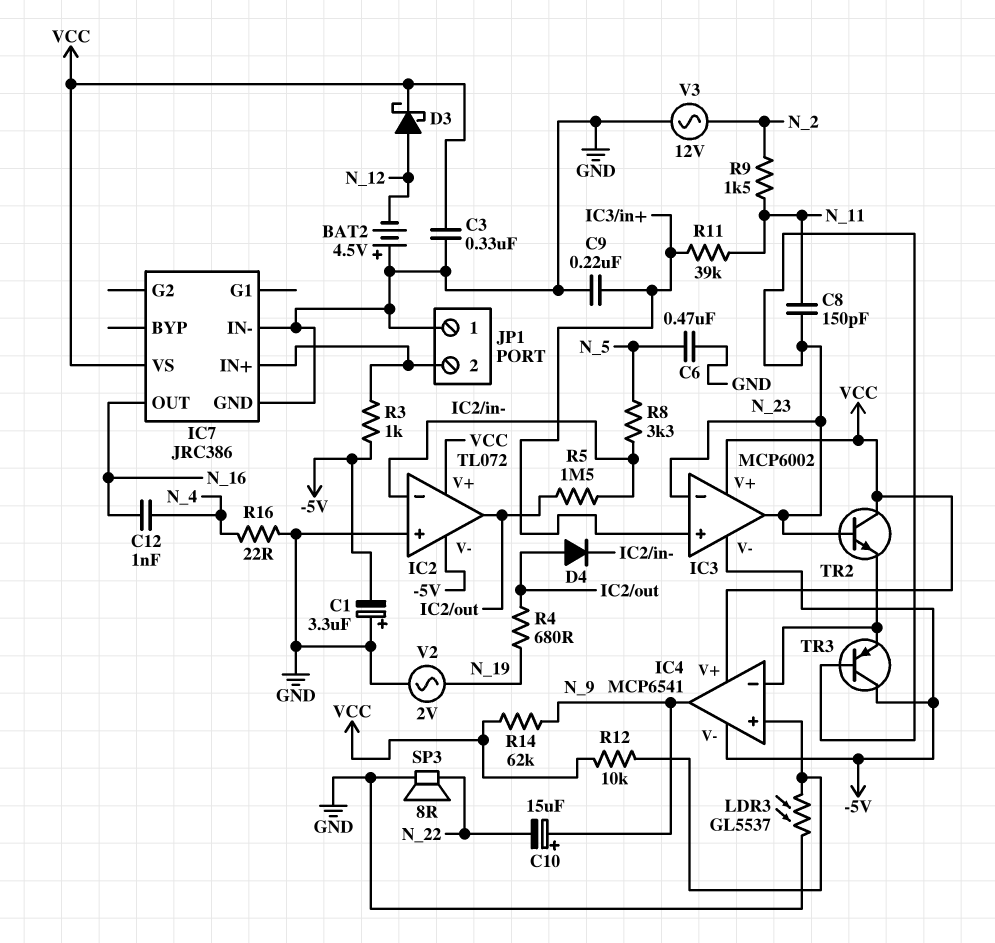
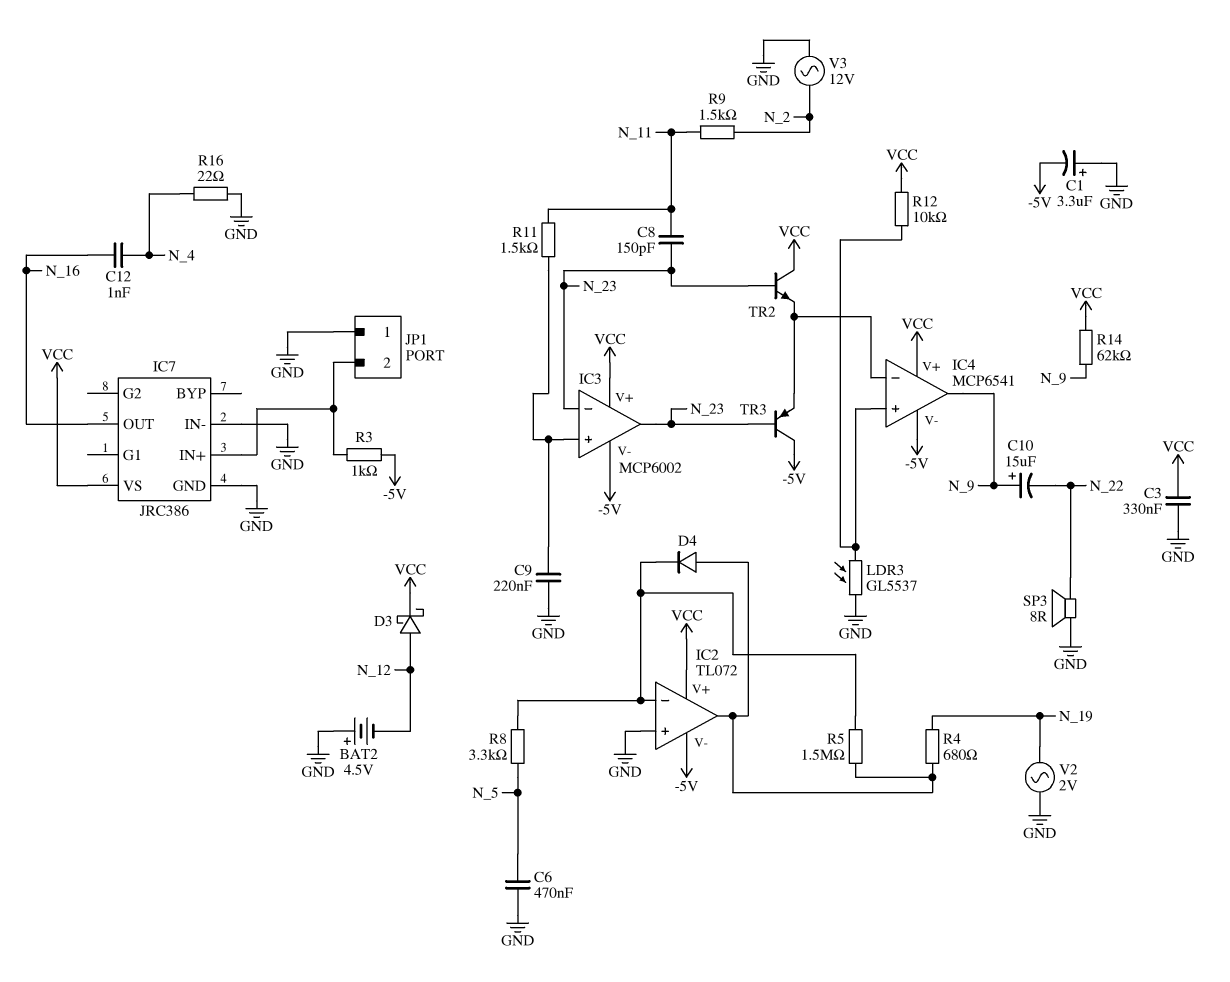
R11: 39k (IC3/in+, N_11) -> 1.5k (IC3/in+, N_11)

